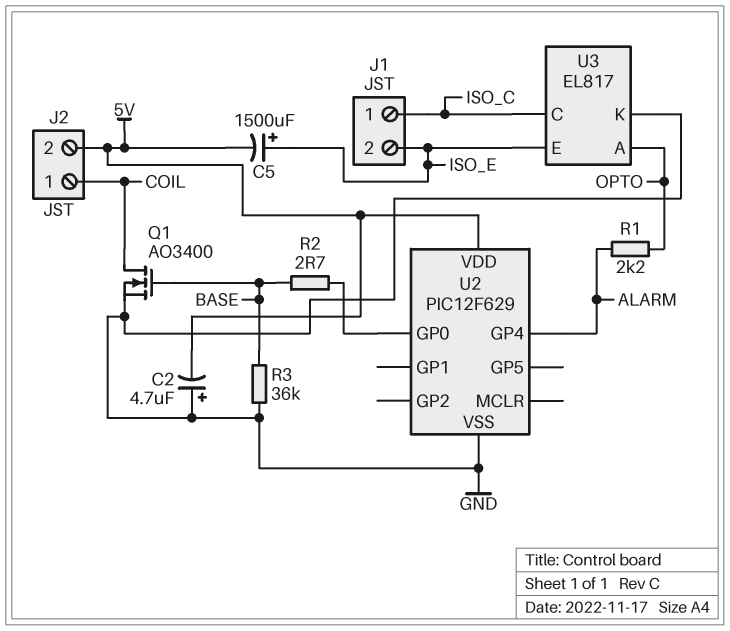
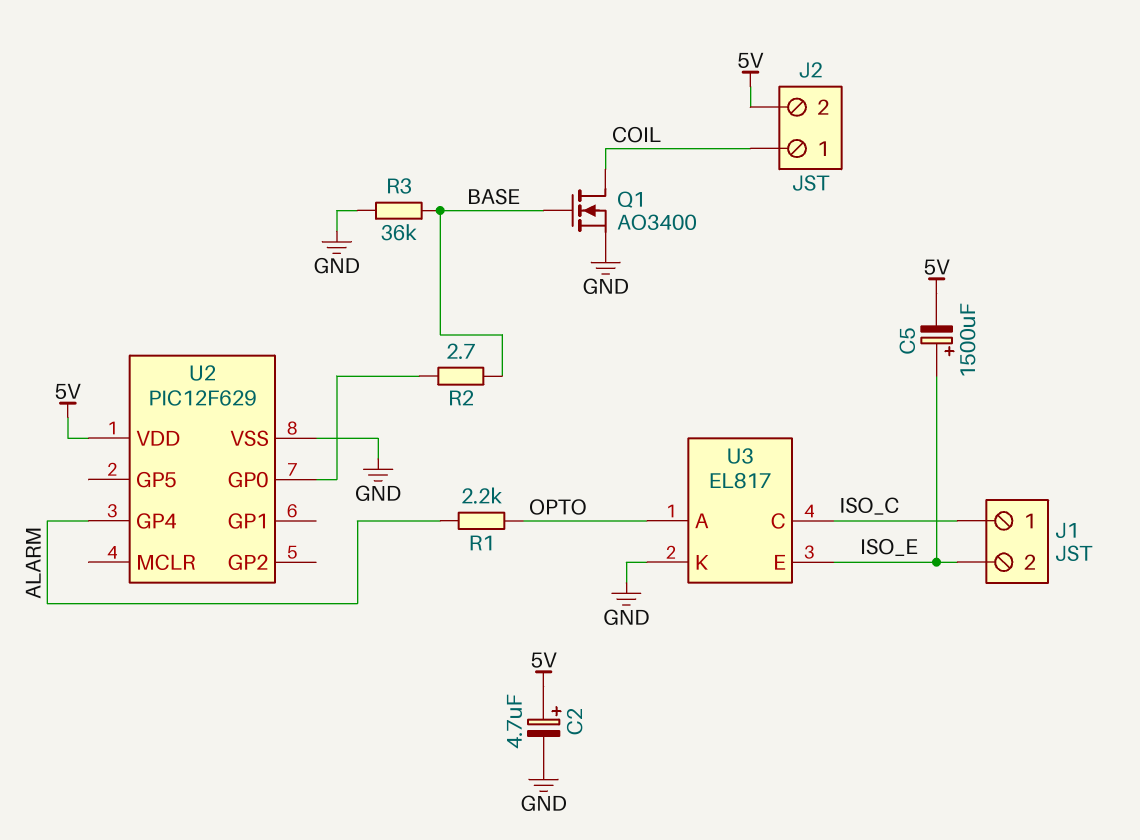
C2: 4.7uF (plus GND, minus 5V) -> 4.7uF (plus 5V, minus GND)

